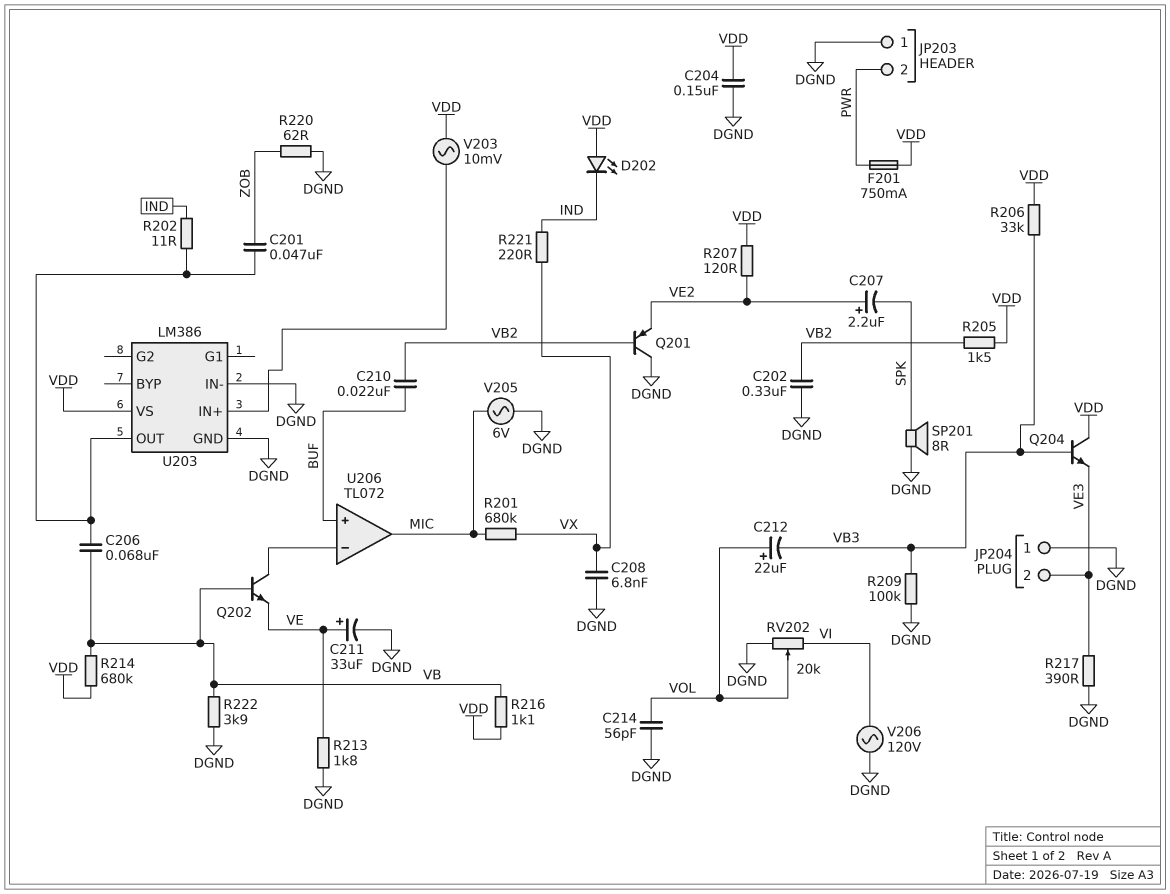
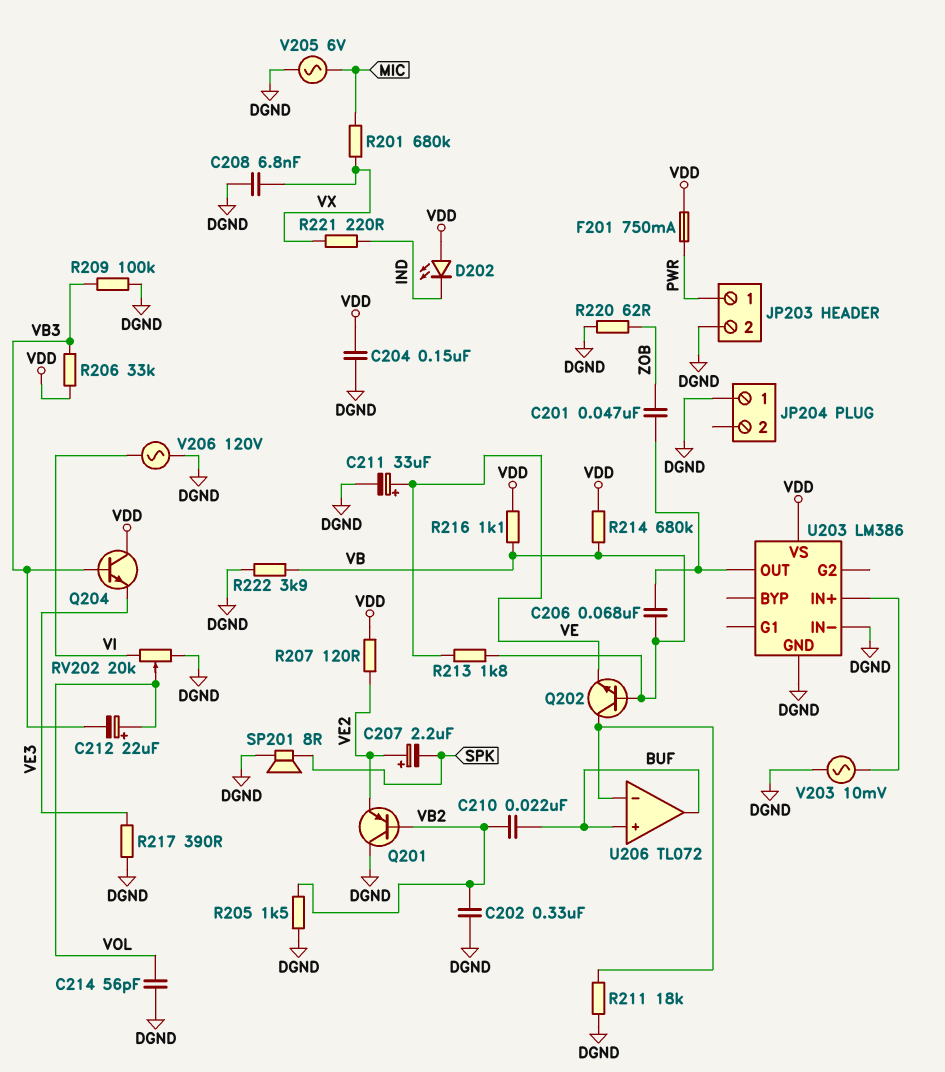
JP203 pin 1: DGND -> PWR
JP203 pin 2: PWR -> DGND
JP204 pin 2: VE3 -> none
R202: 11 (IND, U203/OUT) -> none
R205: 1.5k (VB2, VDD) -> 1.5k (DGND, VB2)
R211: none -> 18k (DGND, U206/in-)
R213: 1.8k (DGND, VE) -> 1.8k (VB, VE)
U206 pin out: MIC -> BUF
V203: AC 10mV (U203/IN+, VDD) -> AC 10mV (DGND, U203/IN+)

